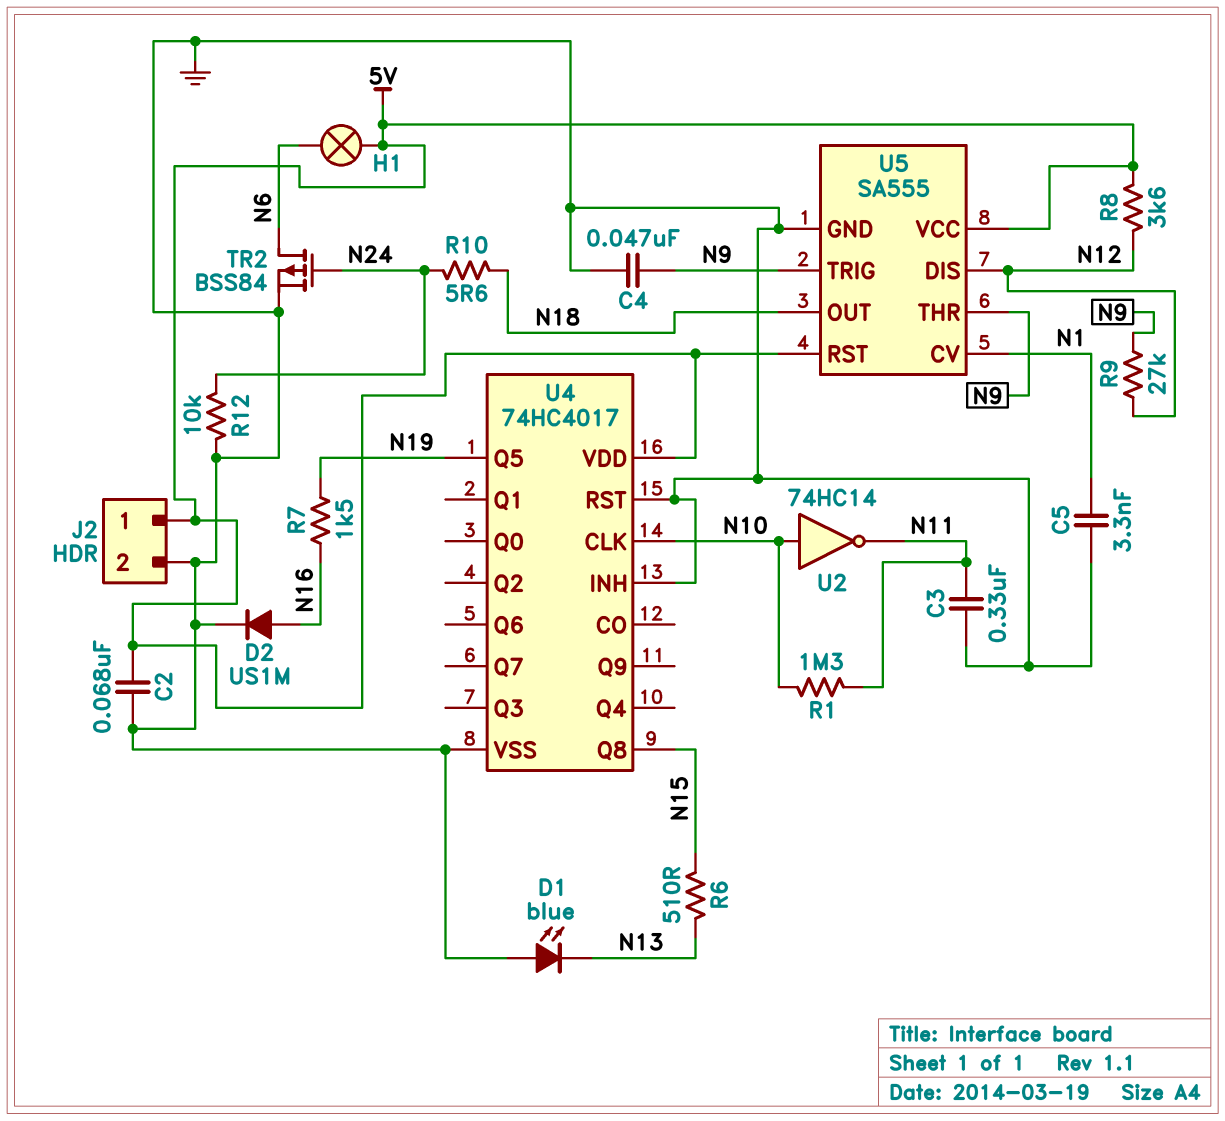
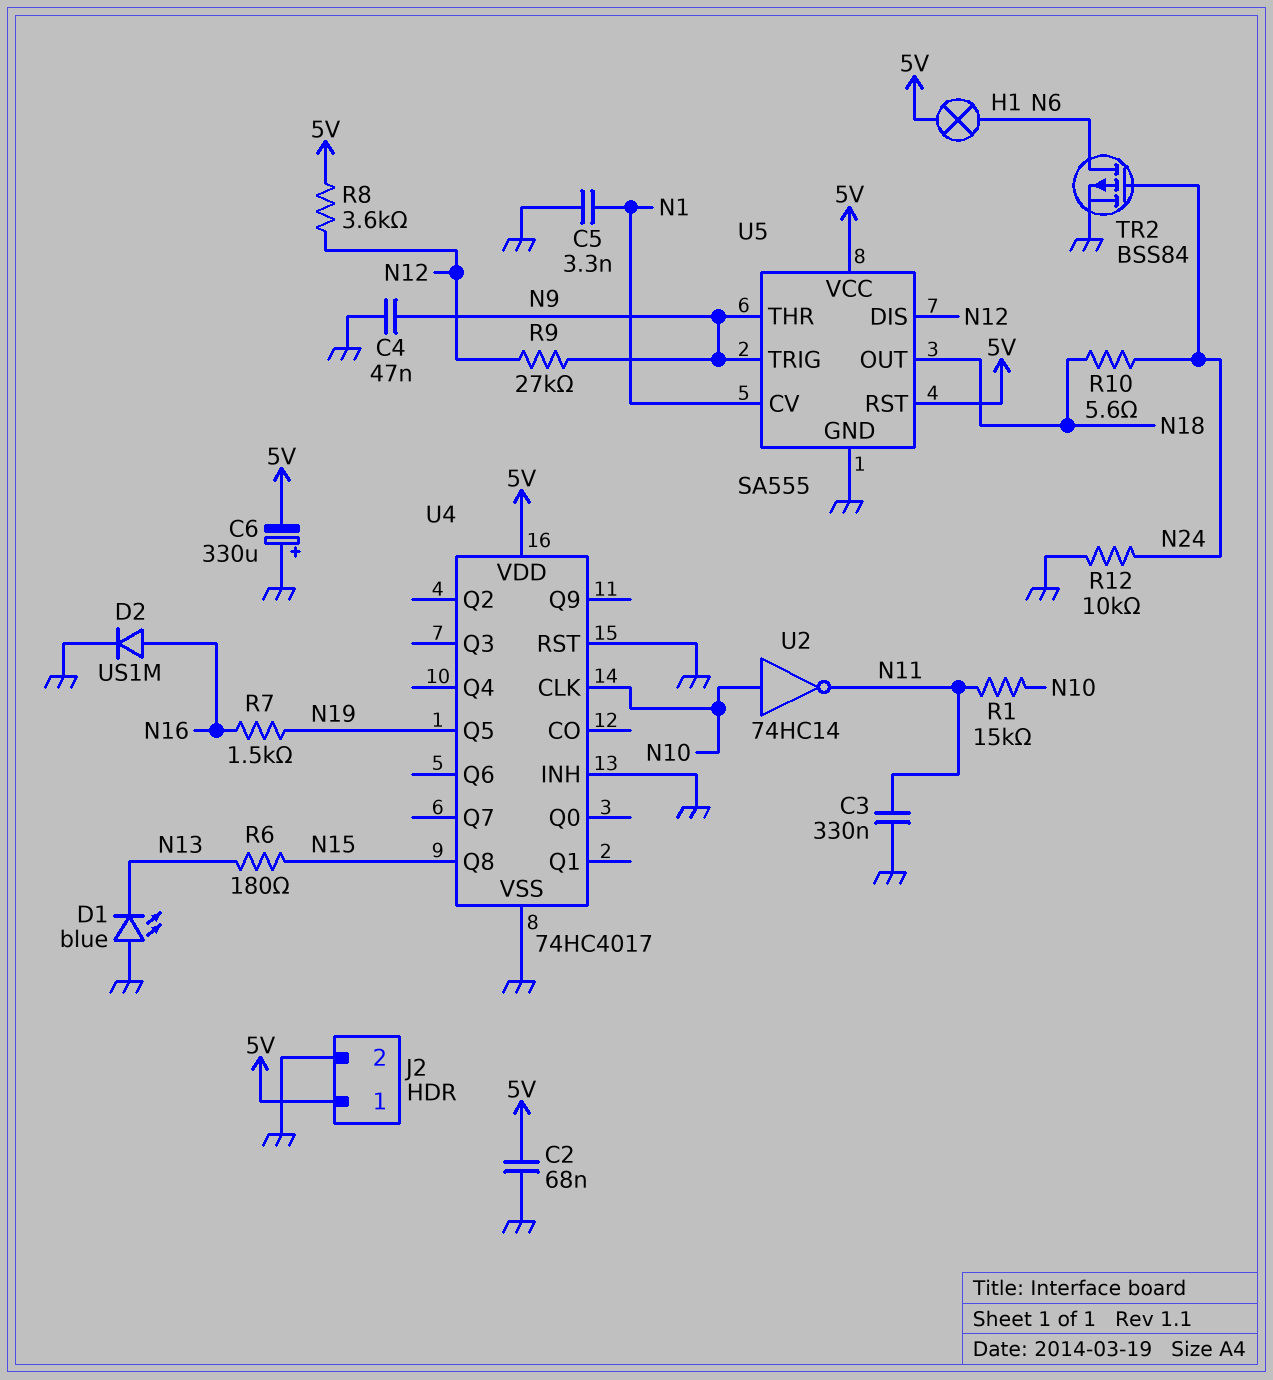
C6: none -> 330uF (plus GND, minus 5V)
R1: 1.3M (N10, N11) -> 15k (N10, N11)
R6: 510 (N13, N15) -> 180 (N13, N15)

